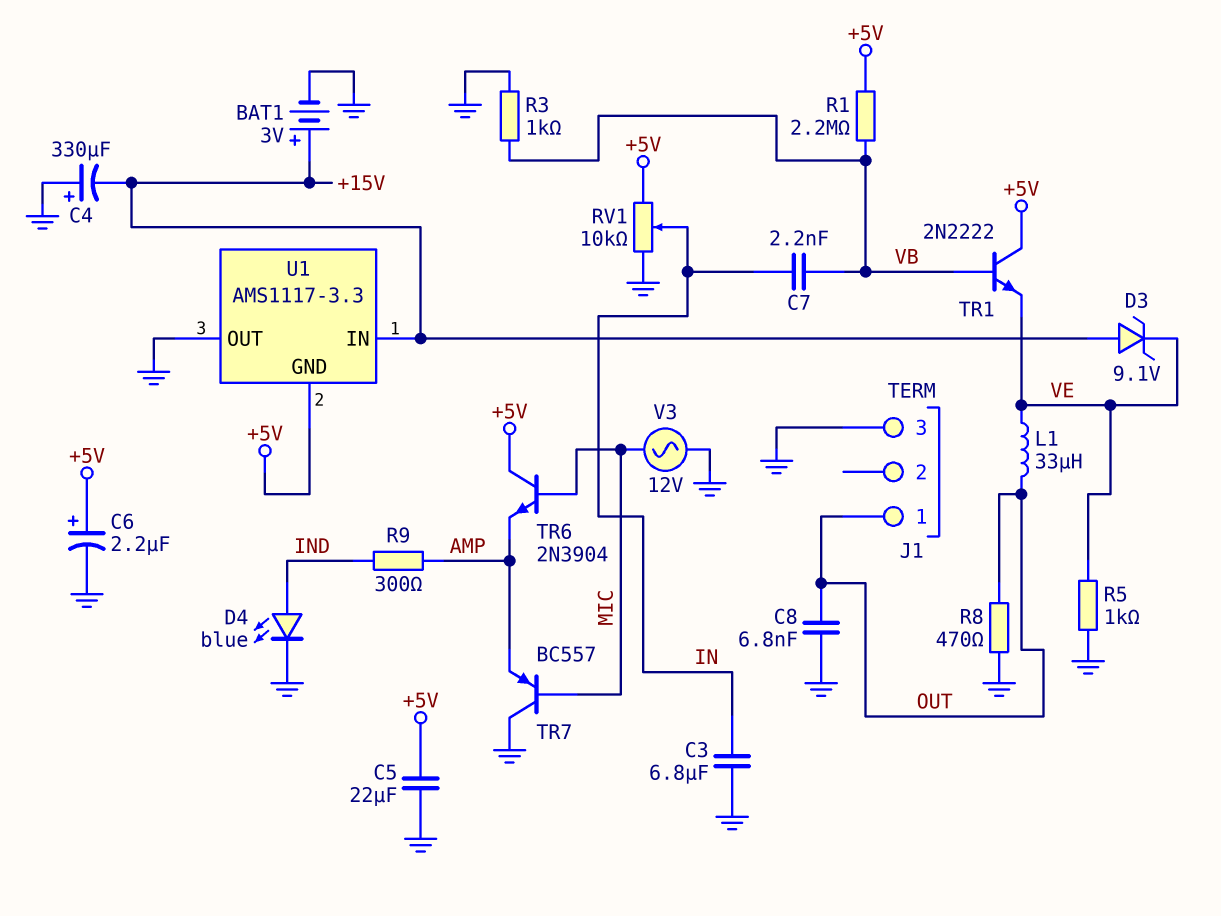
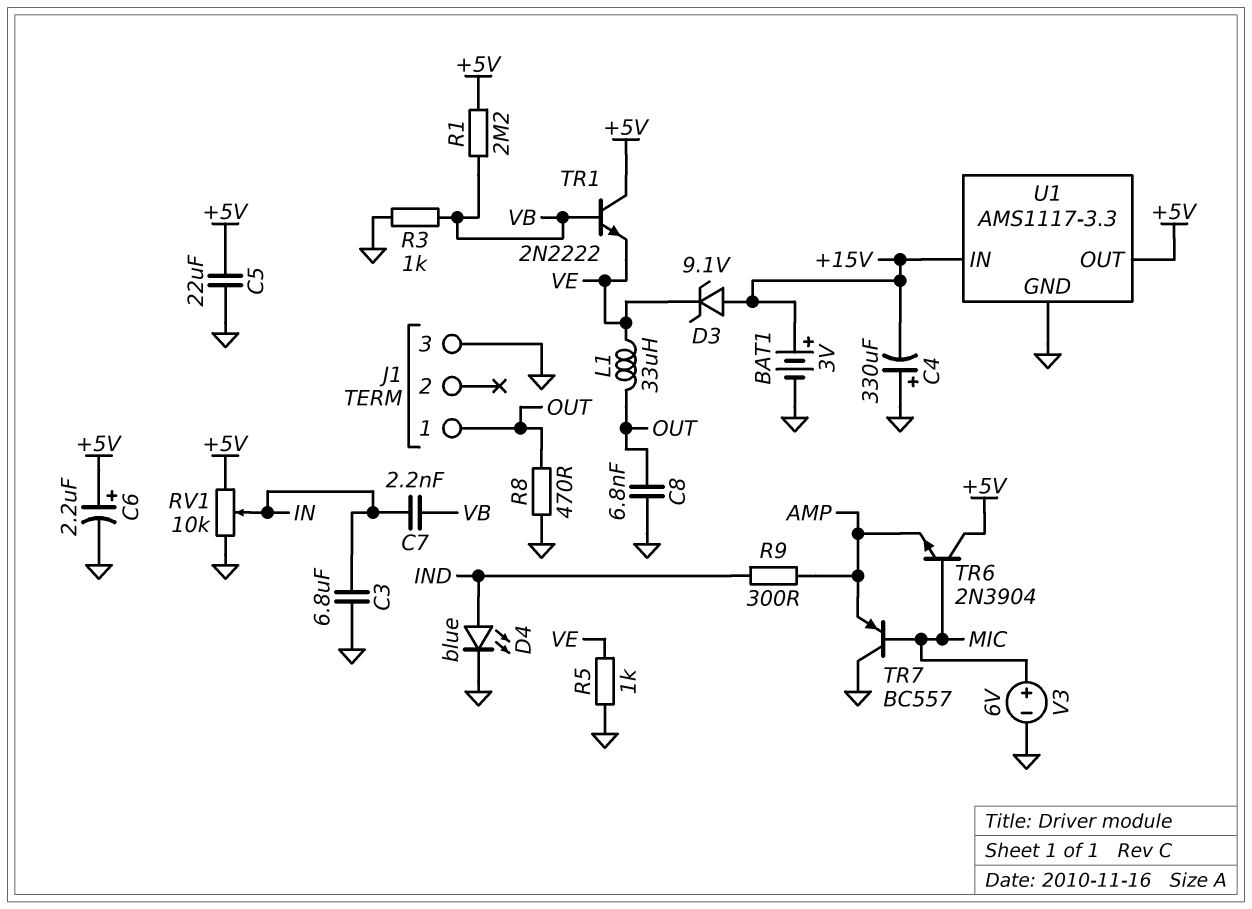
U1 pin GND: +5V -> GND
U1 pin OUT: GND -> +5V
V3: AC 12V (GND, MIC) -> 6V (plus MIC, minus GND)

